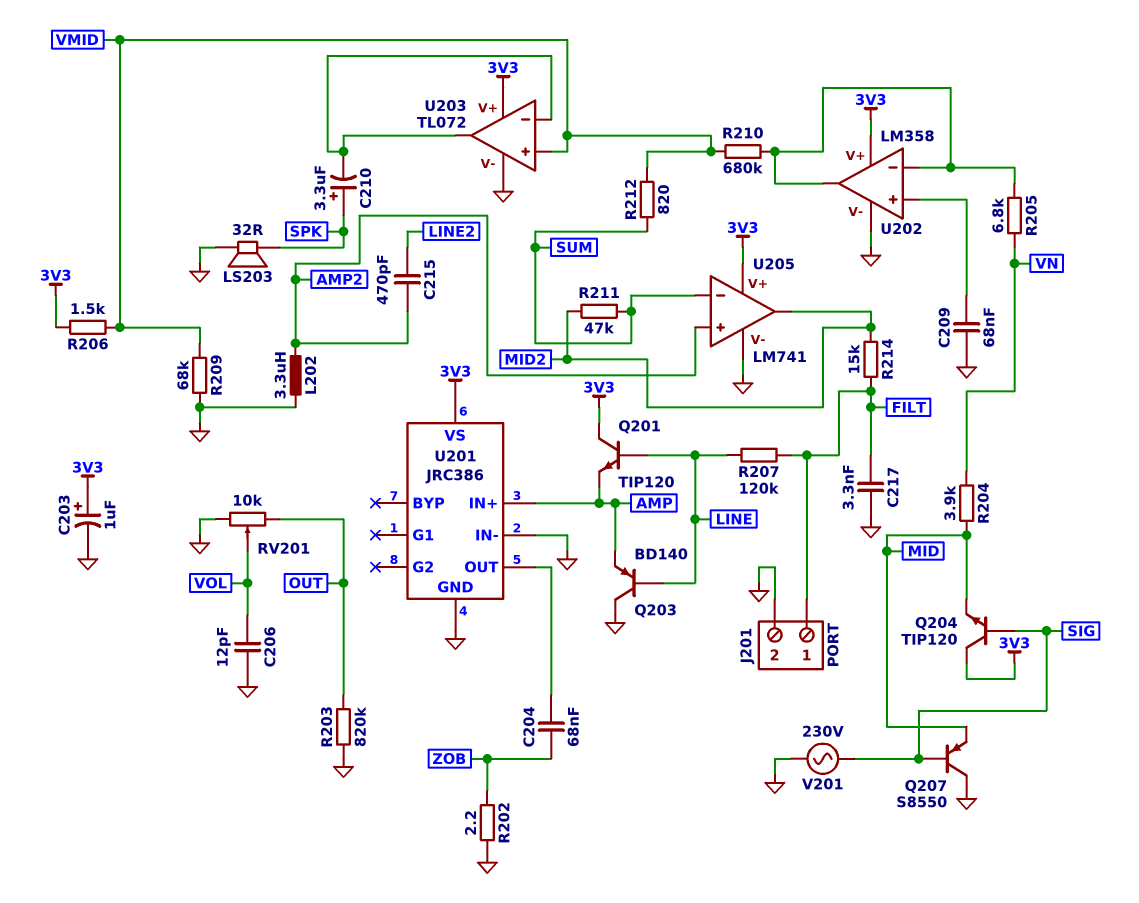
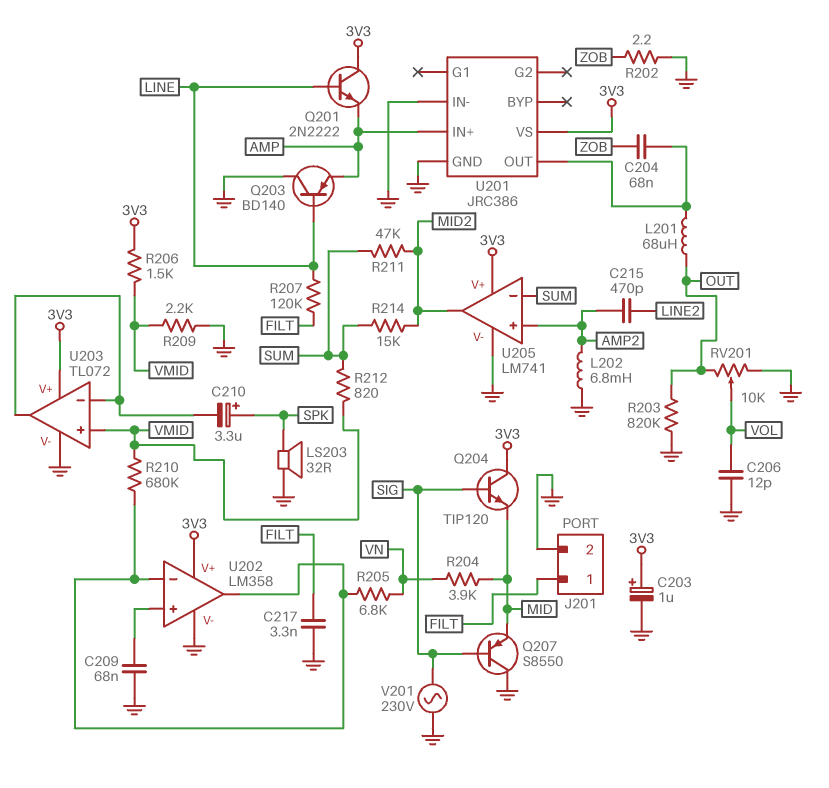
L201: none -> 68uH (OUT, U201/OUT)
L202: 3.3uH (AMP2, GND) -> 6.8mH (AMP2, GND)
Q201: NPN TIP120 (B LINE, C 3V3, E AMP) -> NPN 2N2222 (B LINE, C 3V3, E AMP)
R209: 68k (GND, VMID) -> 2.2k (GND, VMID)
R214: 15k (FILT, MID2) -> 15k (MID2, SUM)

